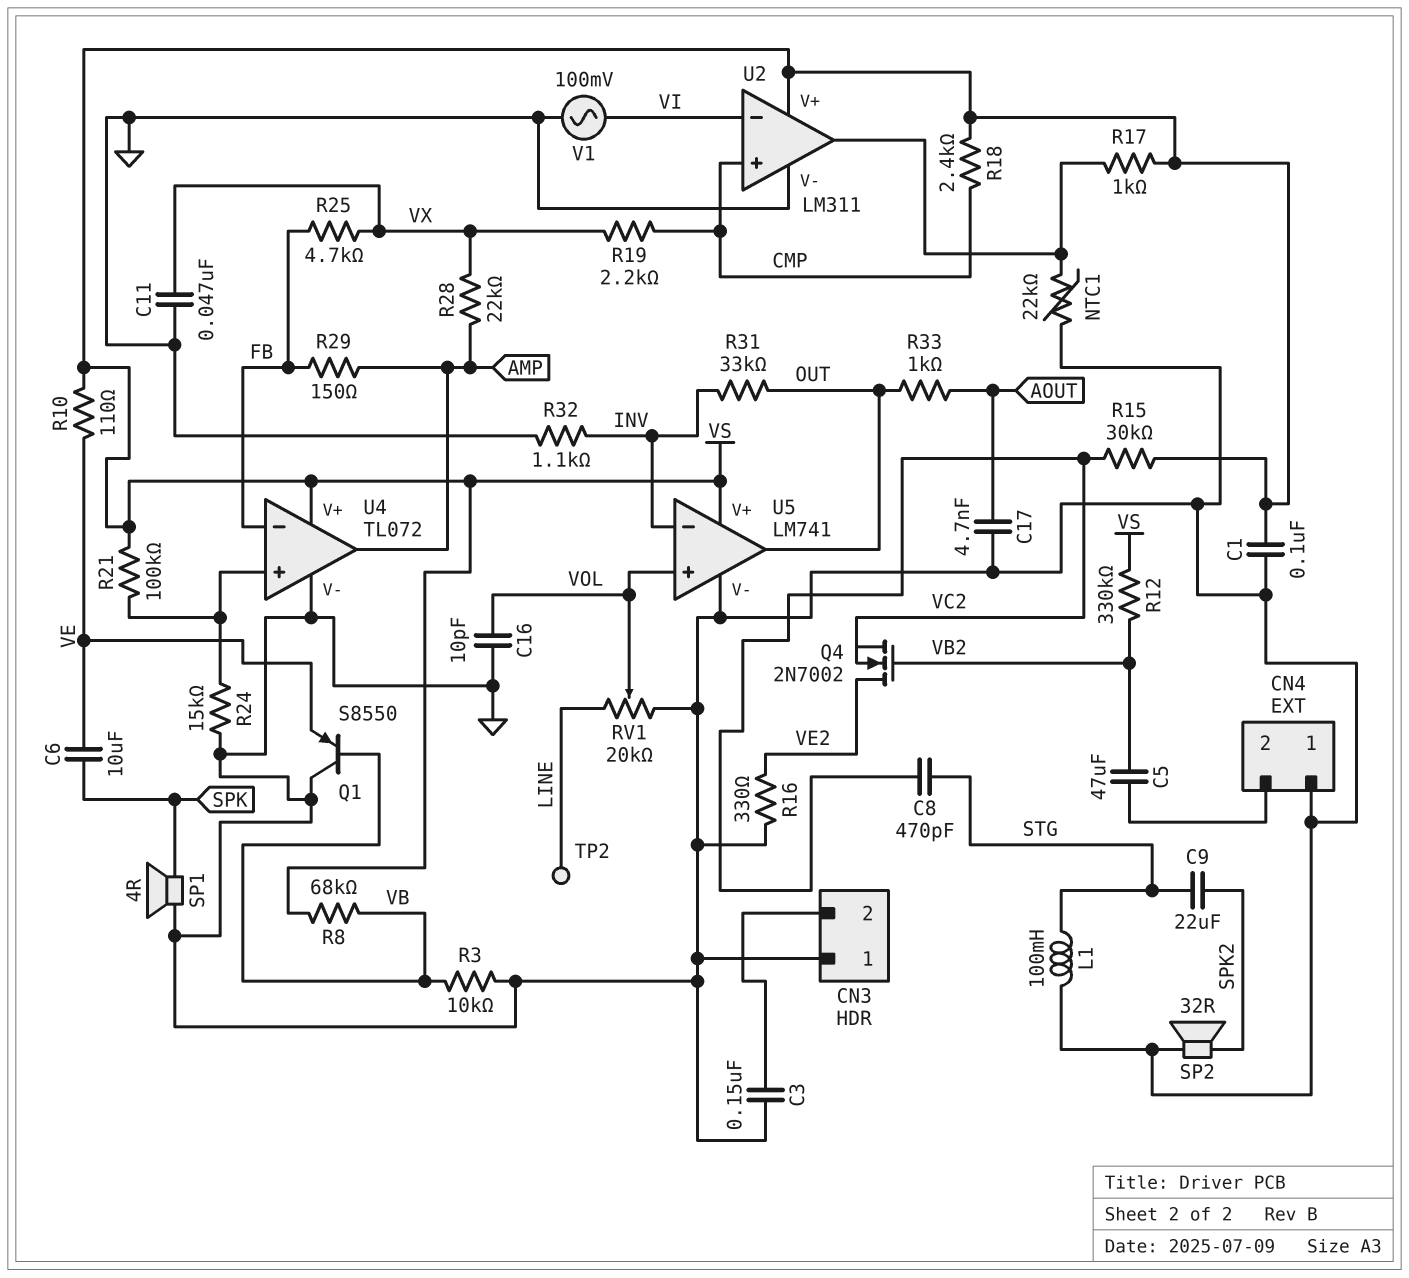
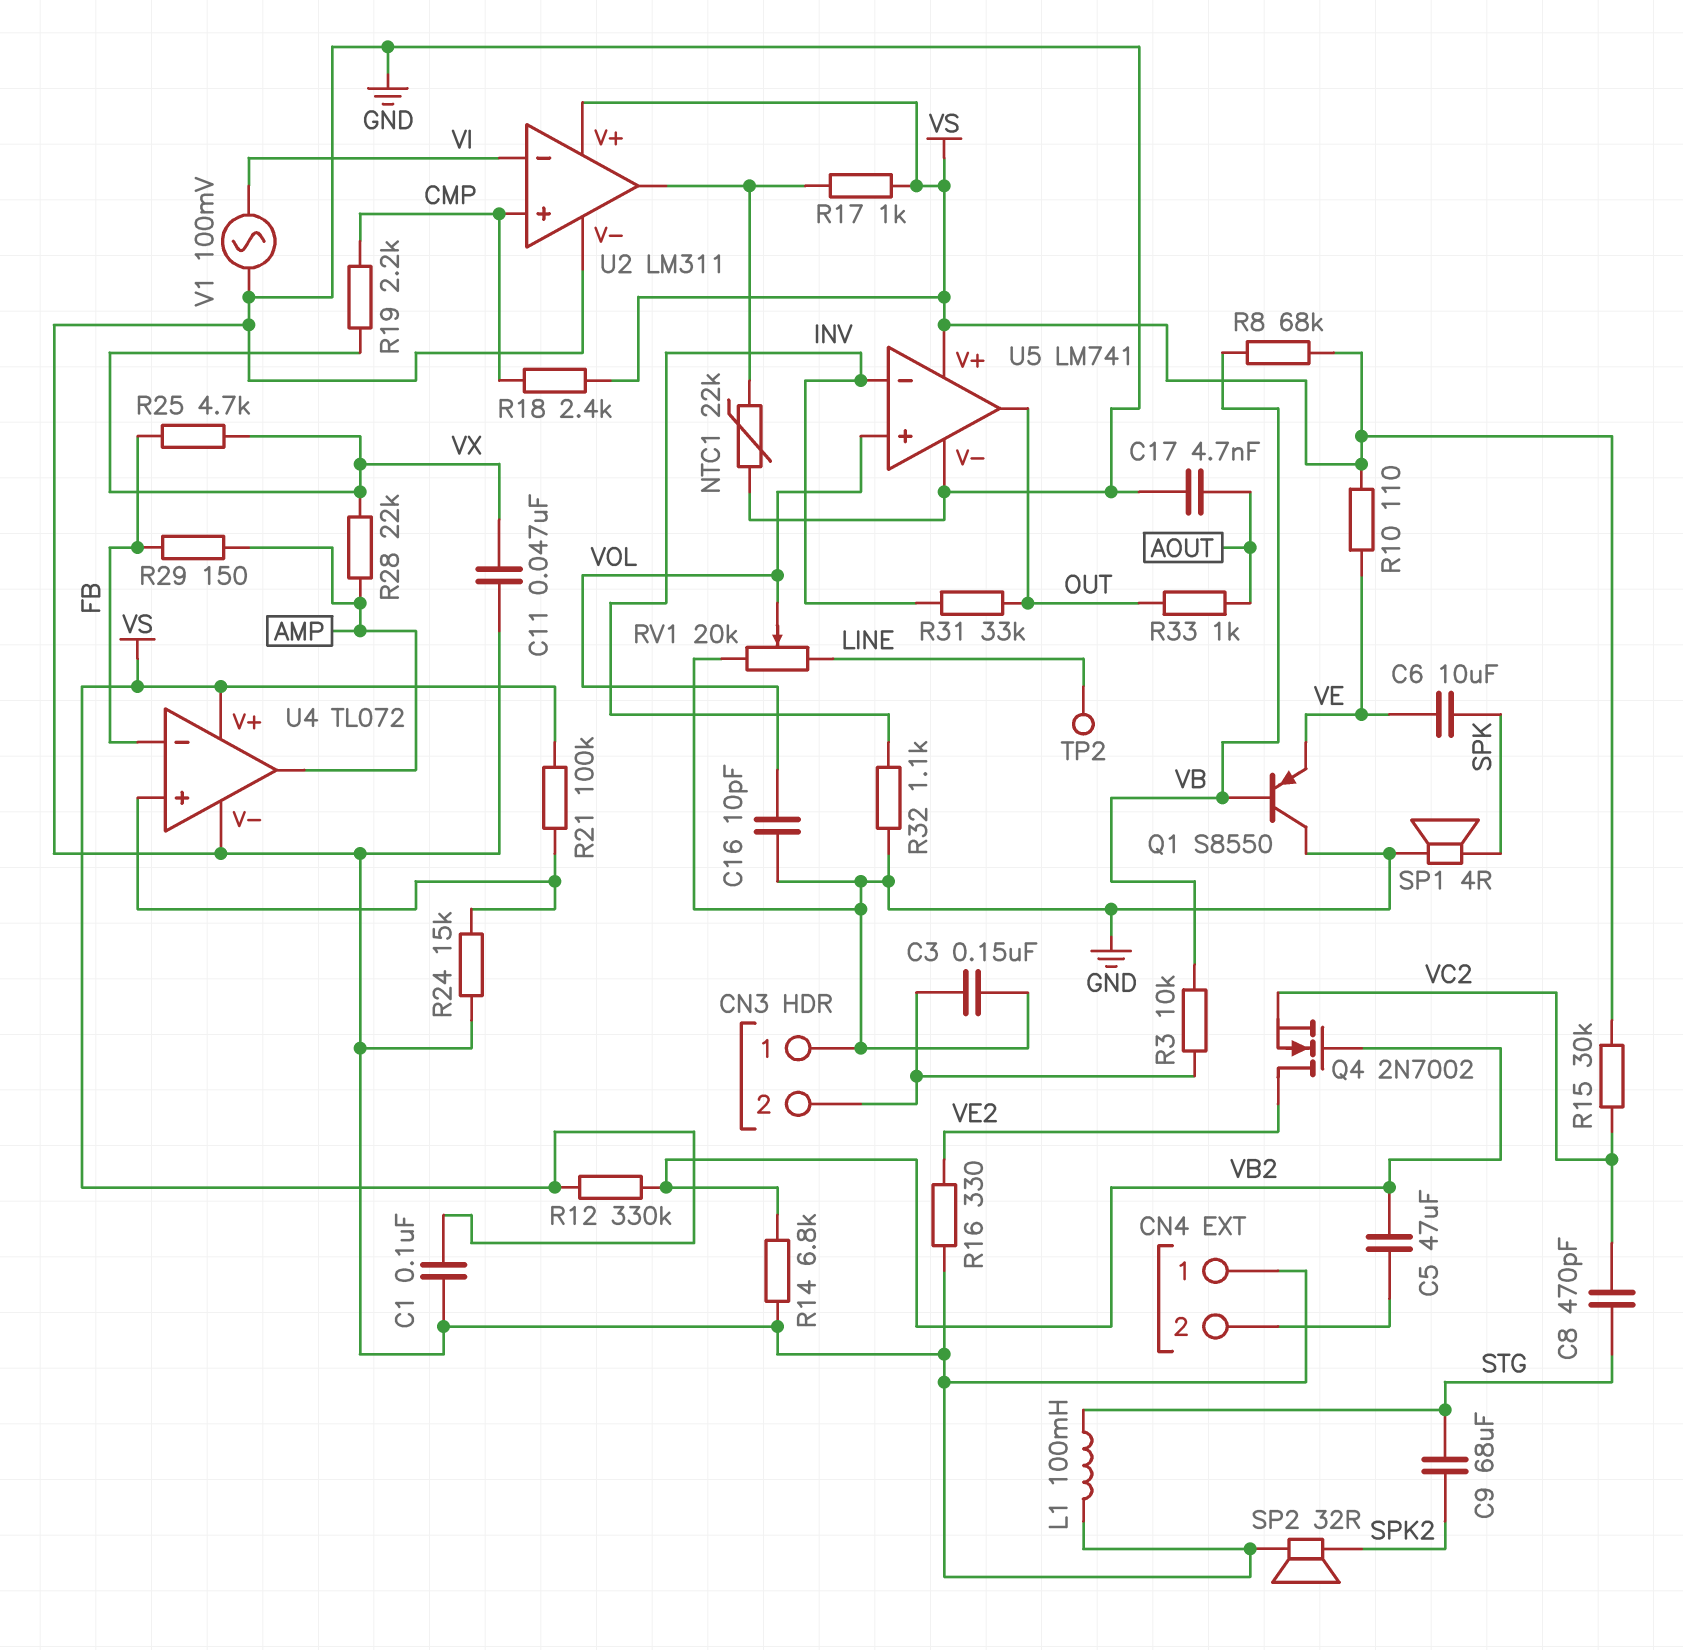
C9: 22uF (SPK2, STG) -> 68uF (SPK2, STG)
R3: 10k (GND, VB) -> 10k (CN3/2, VB)
R14: none -> 6.8k (GND, VB2)

